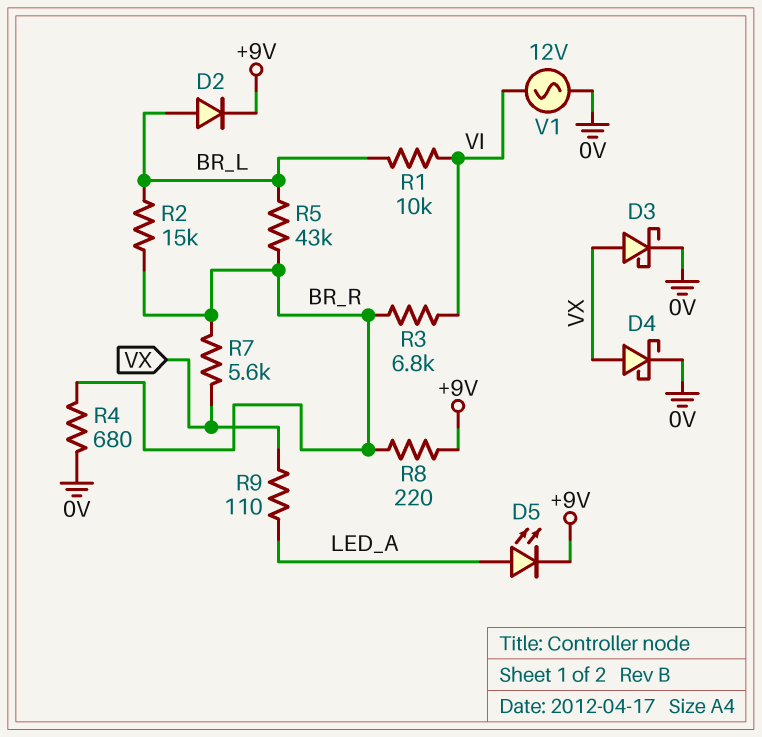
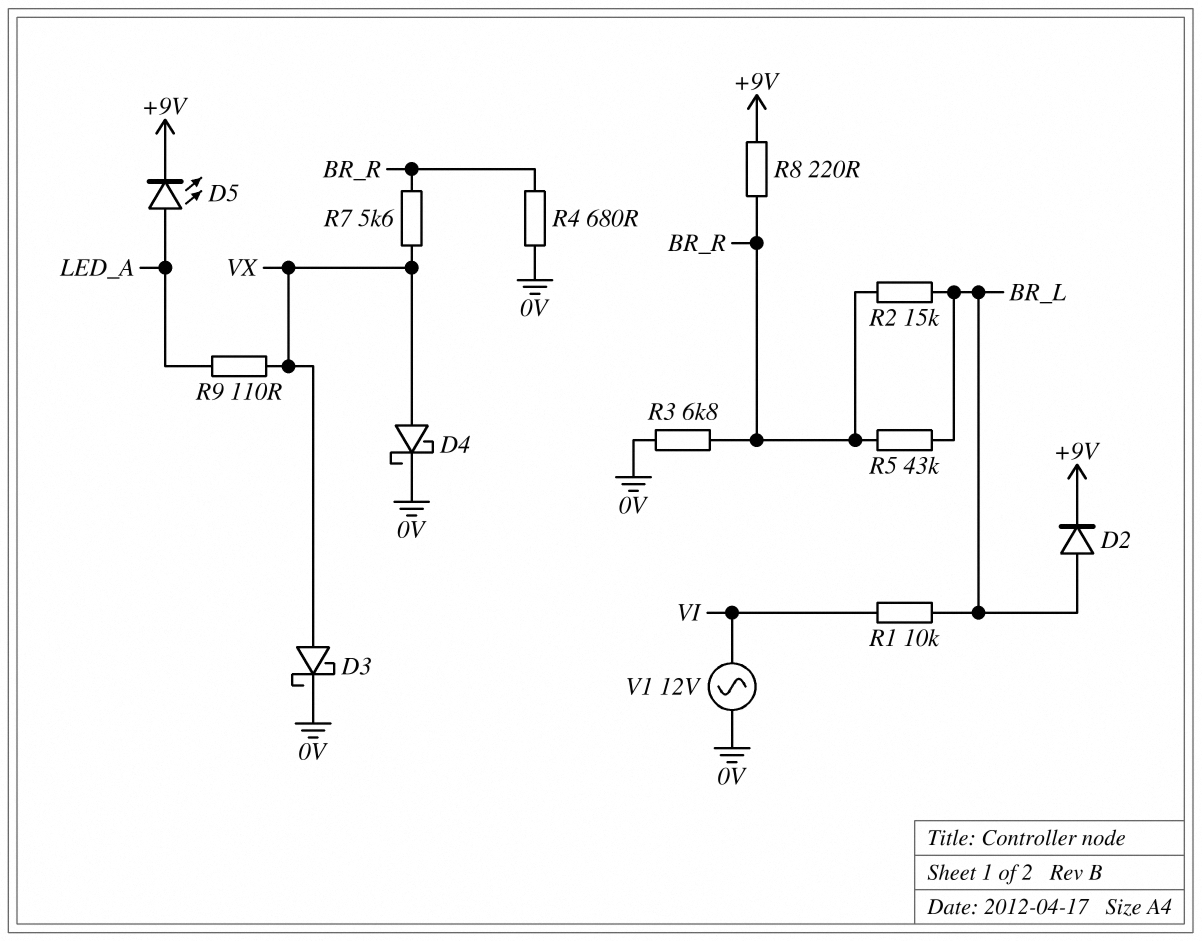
R3: 6.8k (BR_R, VI) -> 6.8k (0V, BR_R)

